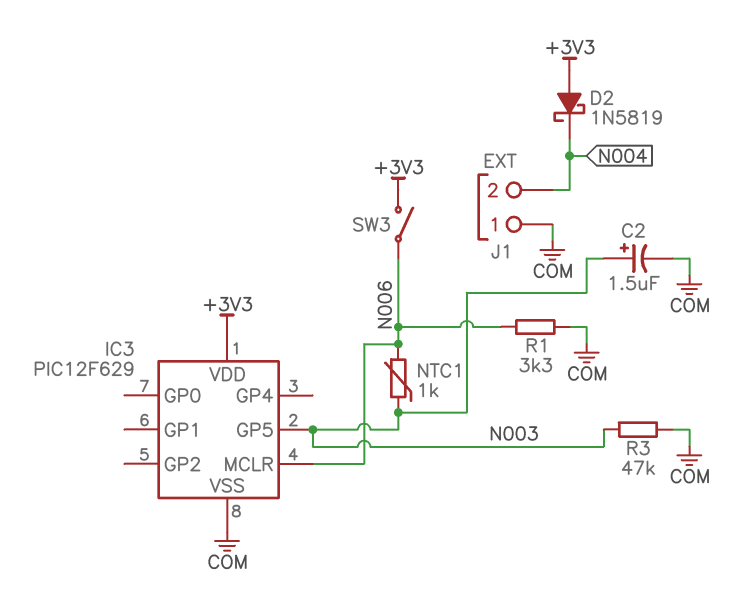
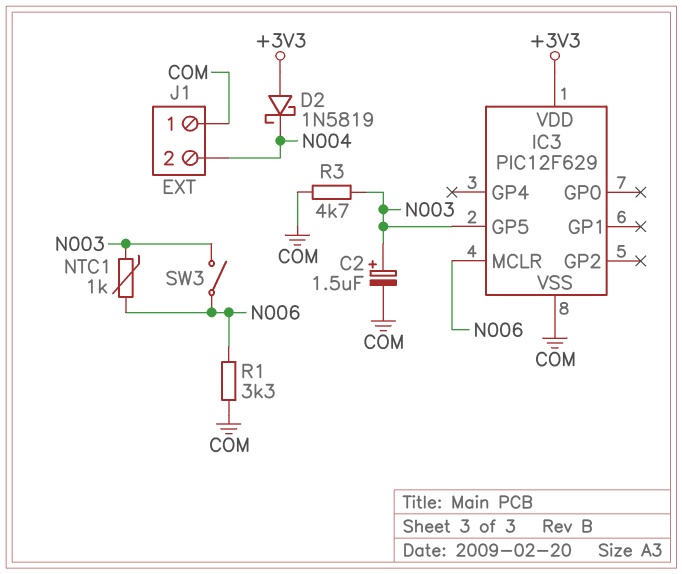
R3: 47k (COM, N003) -> 4.7k (COM, N003)
SW3: switch (+3V3, N006) -> switch (N003, N006)

